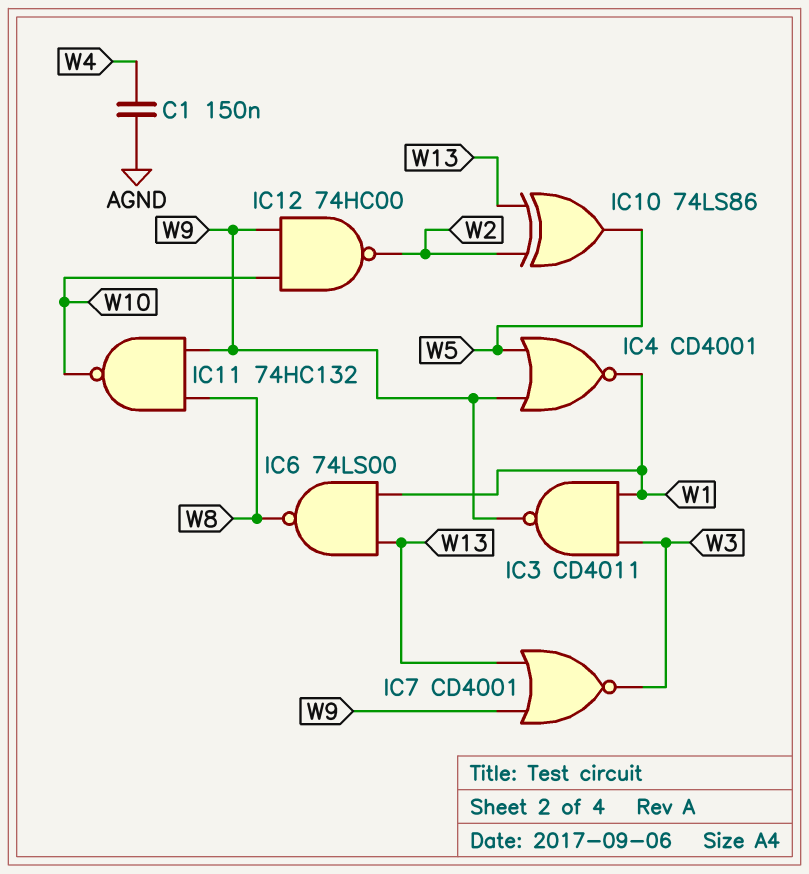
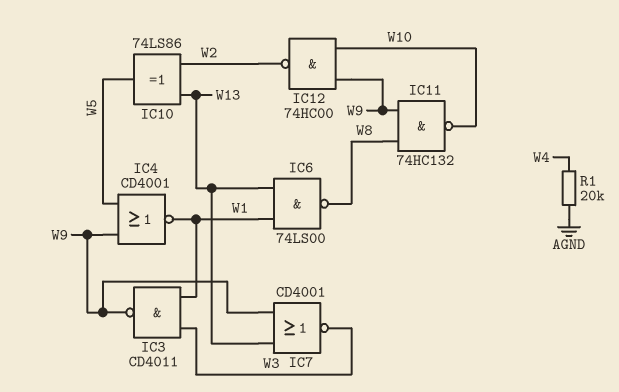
C1: 150nF (AGND, W4) -> none
R1: none -> 20k (AGND, W4)

